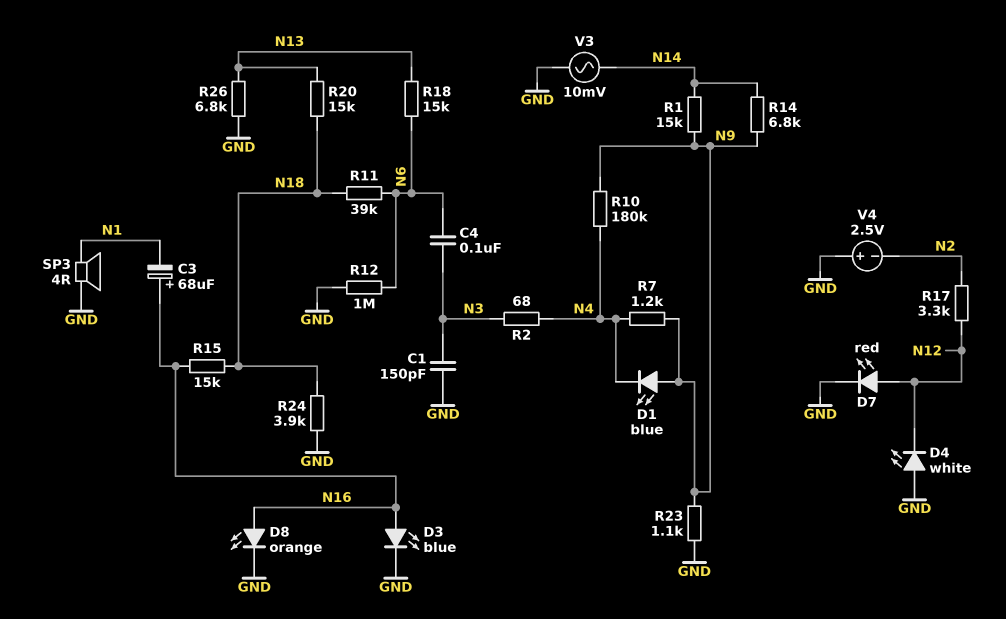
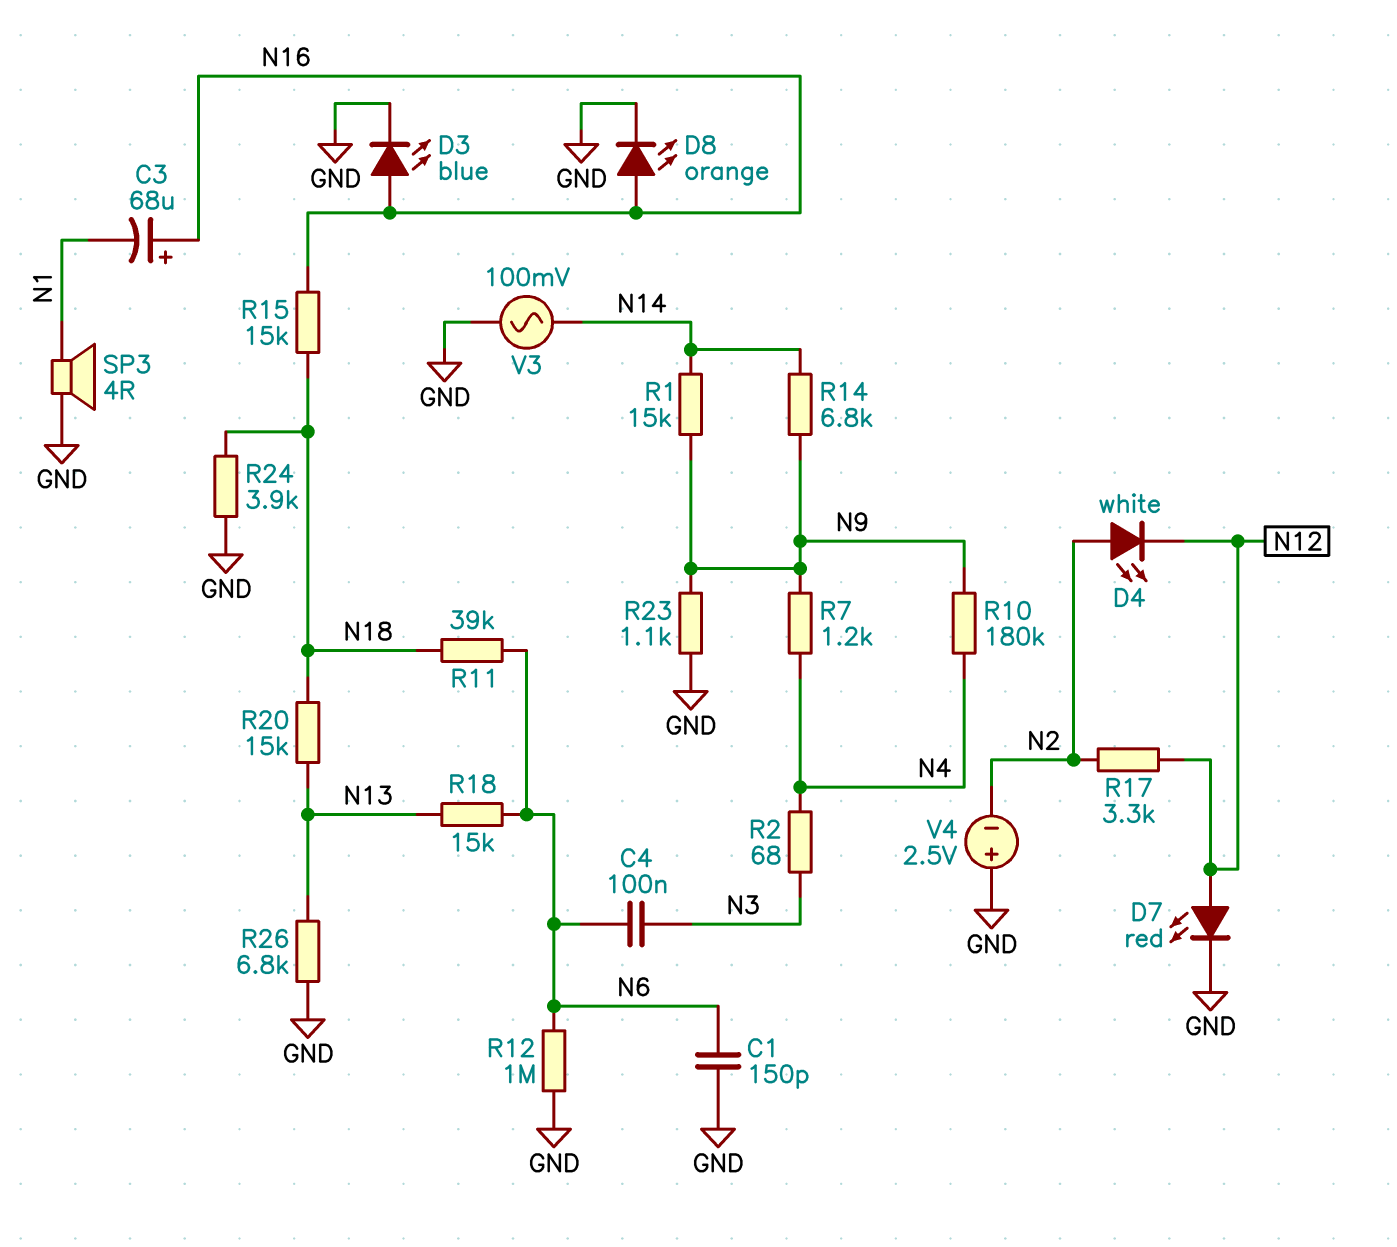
C1: 150pF (GND, N3) -> 150pF (GND, N6)
D1: LED blue (A N9, K N4) -> none
D4: LED white (A GND, K N12) -> LED white (A N2, K N12)
V3: AC 10mV (GND, N14) -> AC 100mV (GND, N14)

